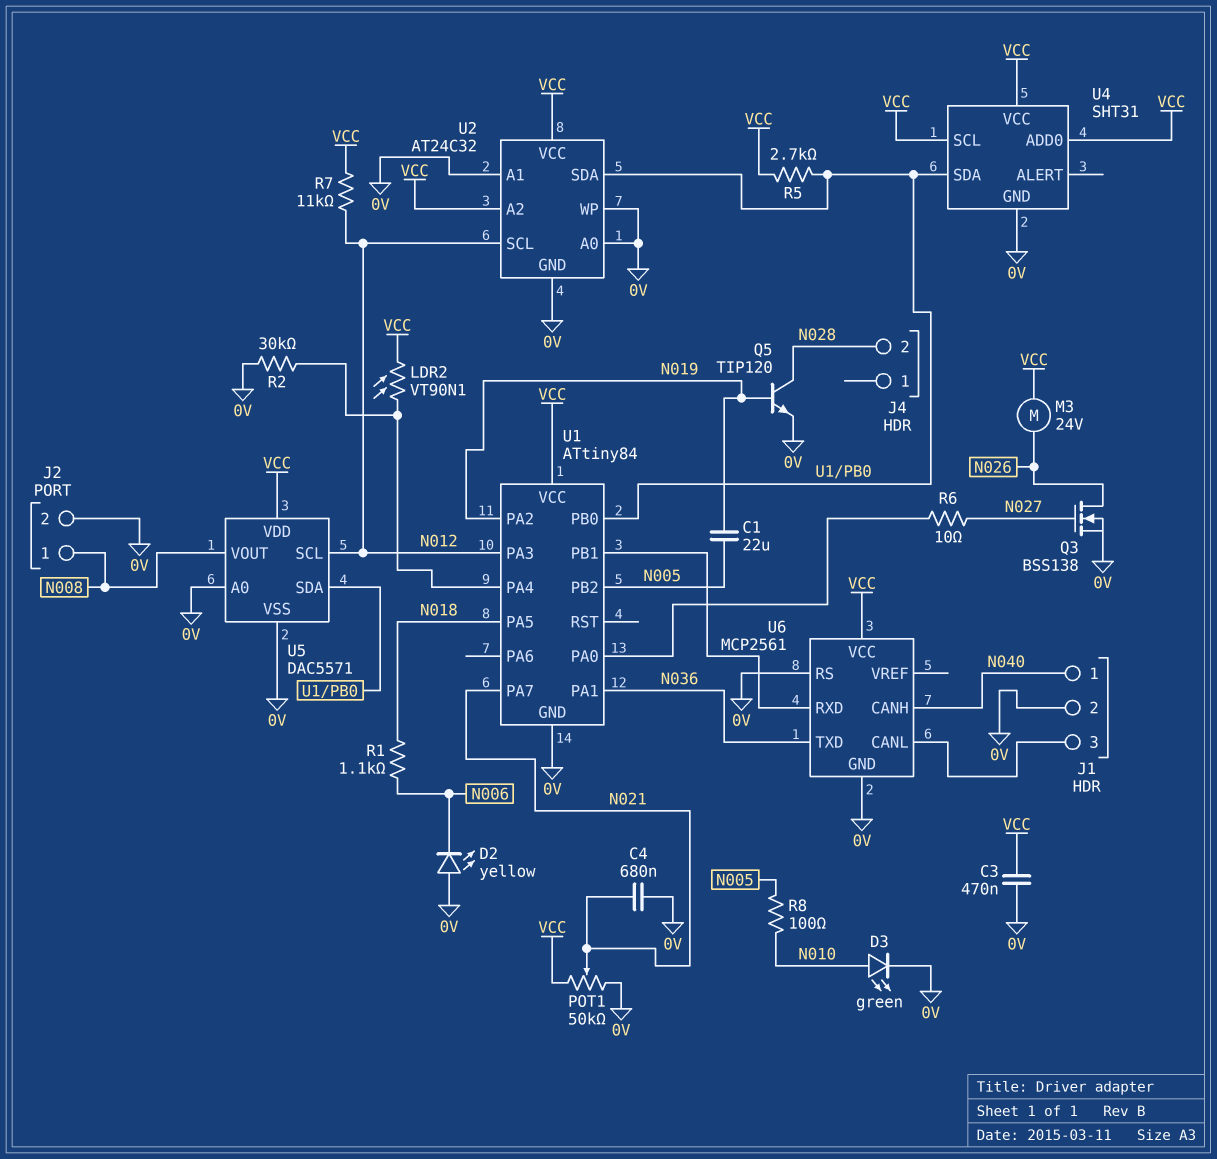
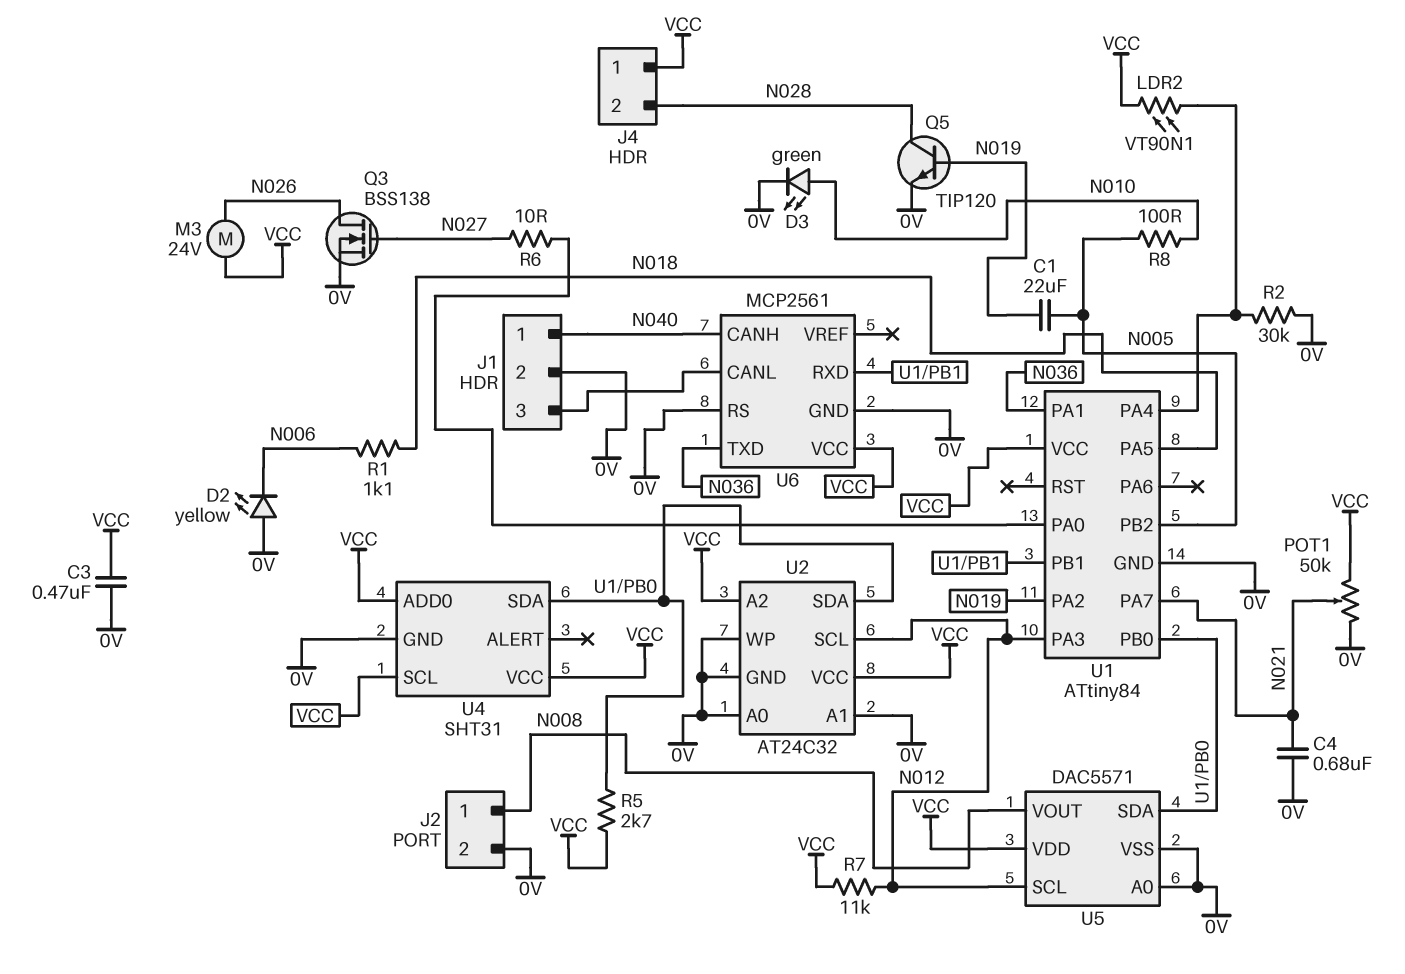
J4 pin 1: none -> VCC

